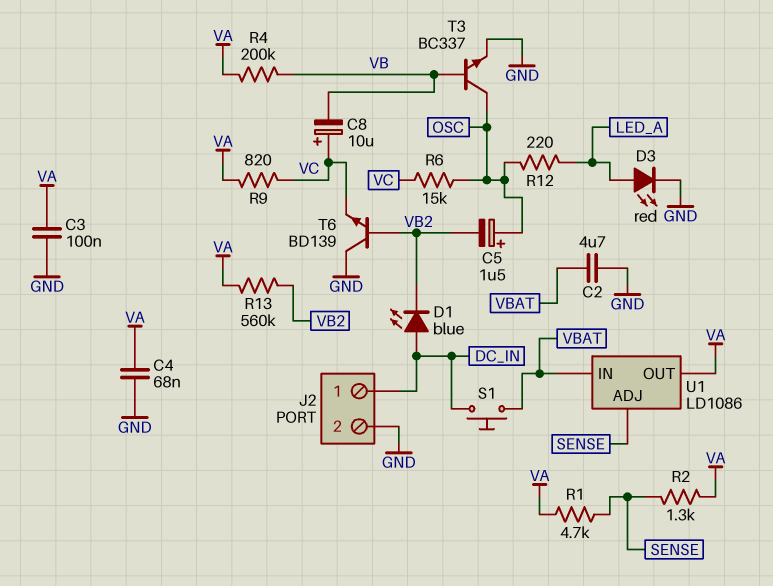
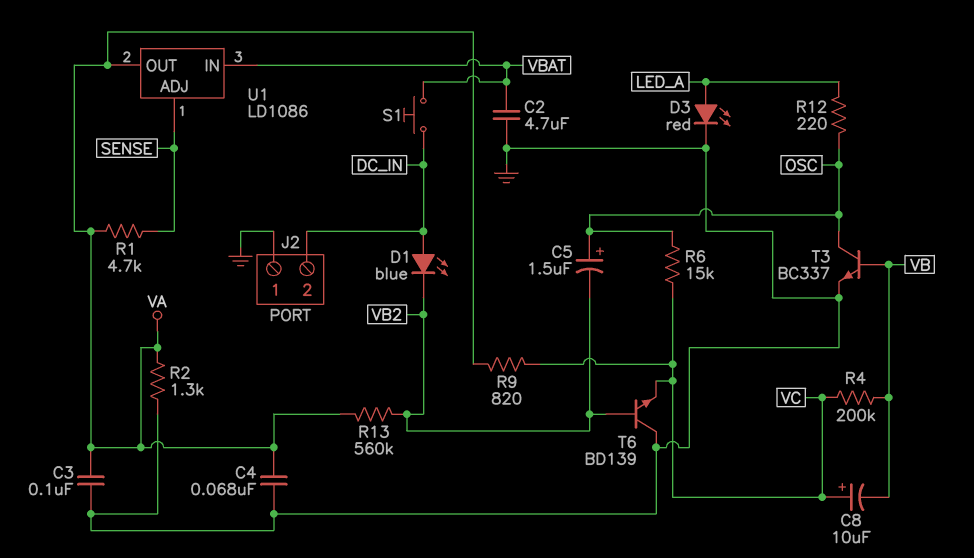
J2 pin 1: DC_IN -> GND
J2 pin 2: GND -> DC_IN
R2: 1.3k (SENSE, VA) -> 1.3k (GND, VA)
R4: 200k (VA, VB) -> 200k (VB, VC)

